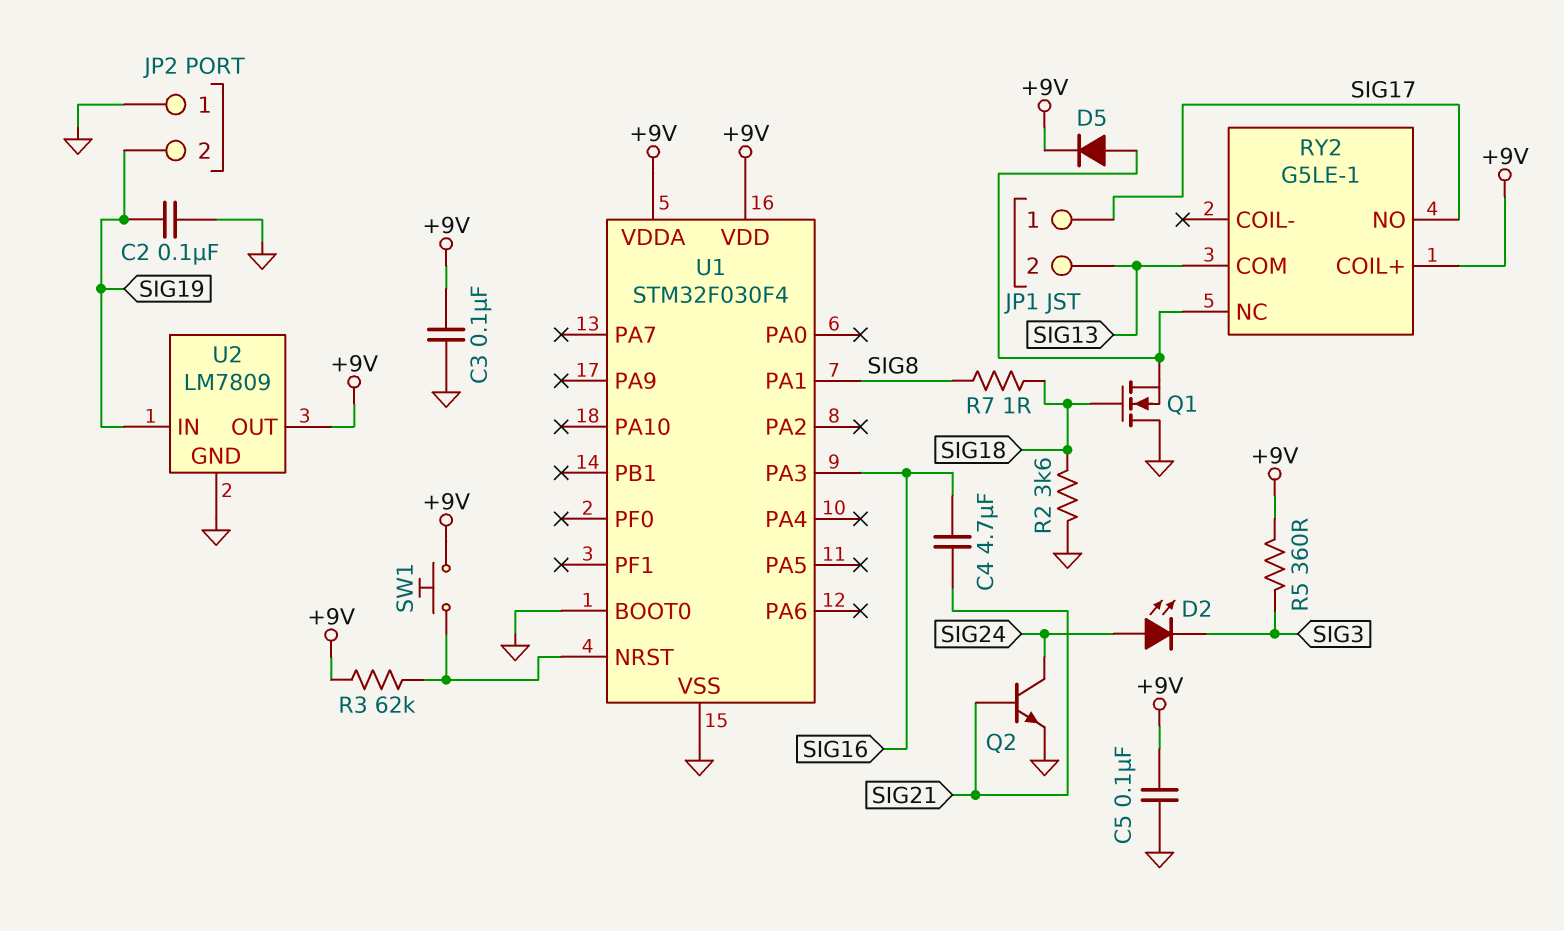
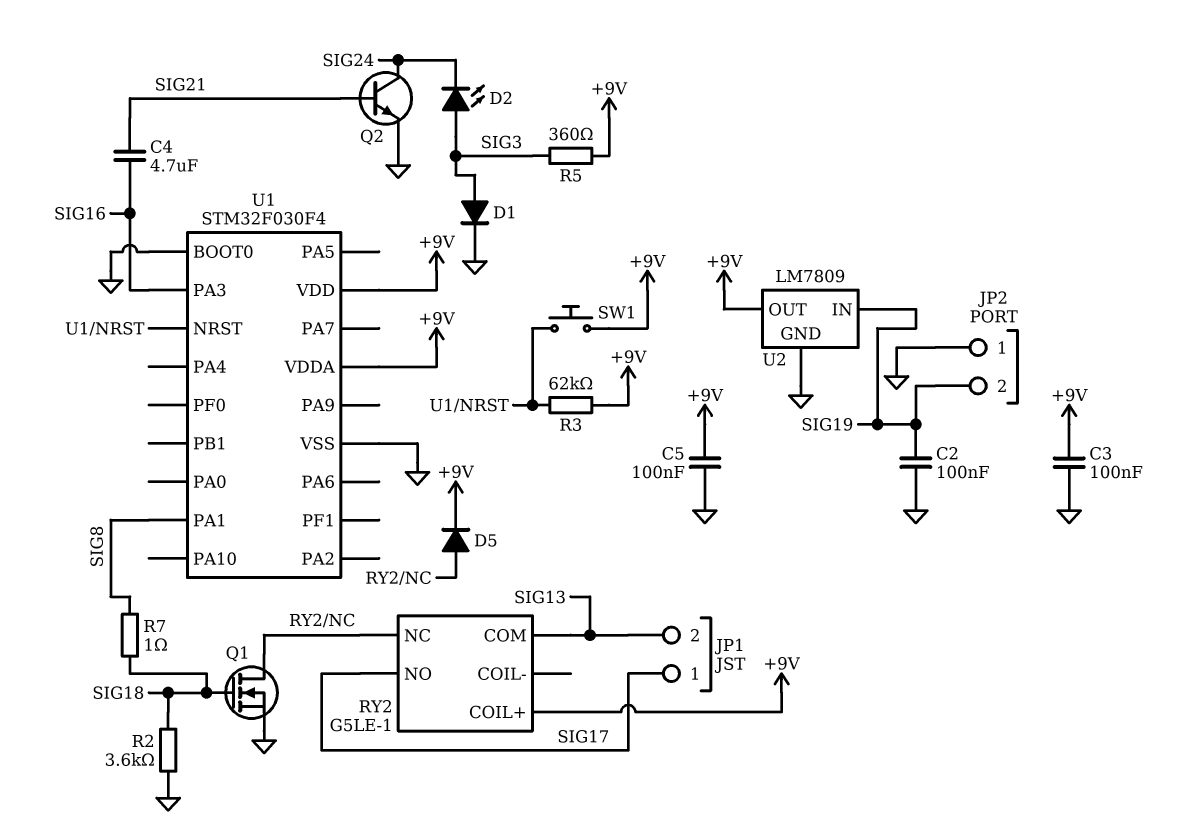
D1: none -> diode (A SIG3, K GND)
D2: LED (A SIG24, K SIG3) -> LED (A SIG3, K SIG24)
Q1: NMOS (G SIG18, D GND, S RY2/NC) -> NMOS (G SIG18, D RY2/NC, S GND)

